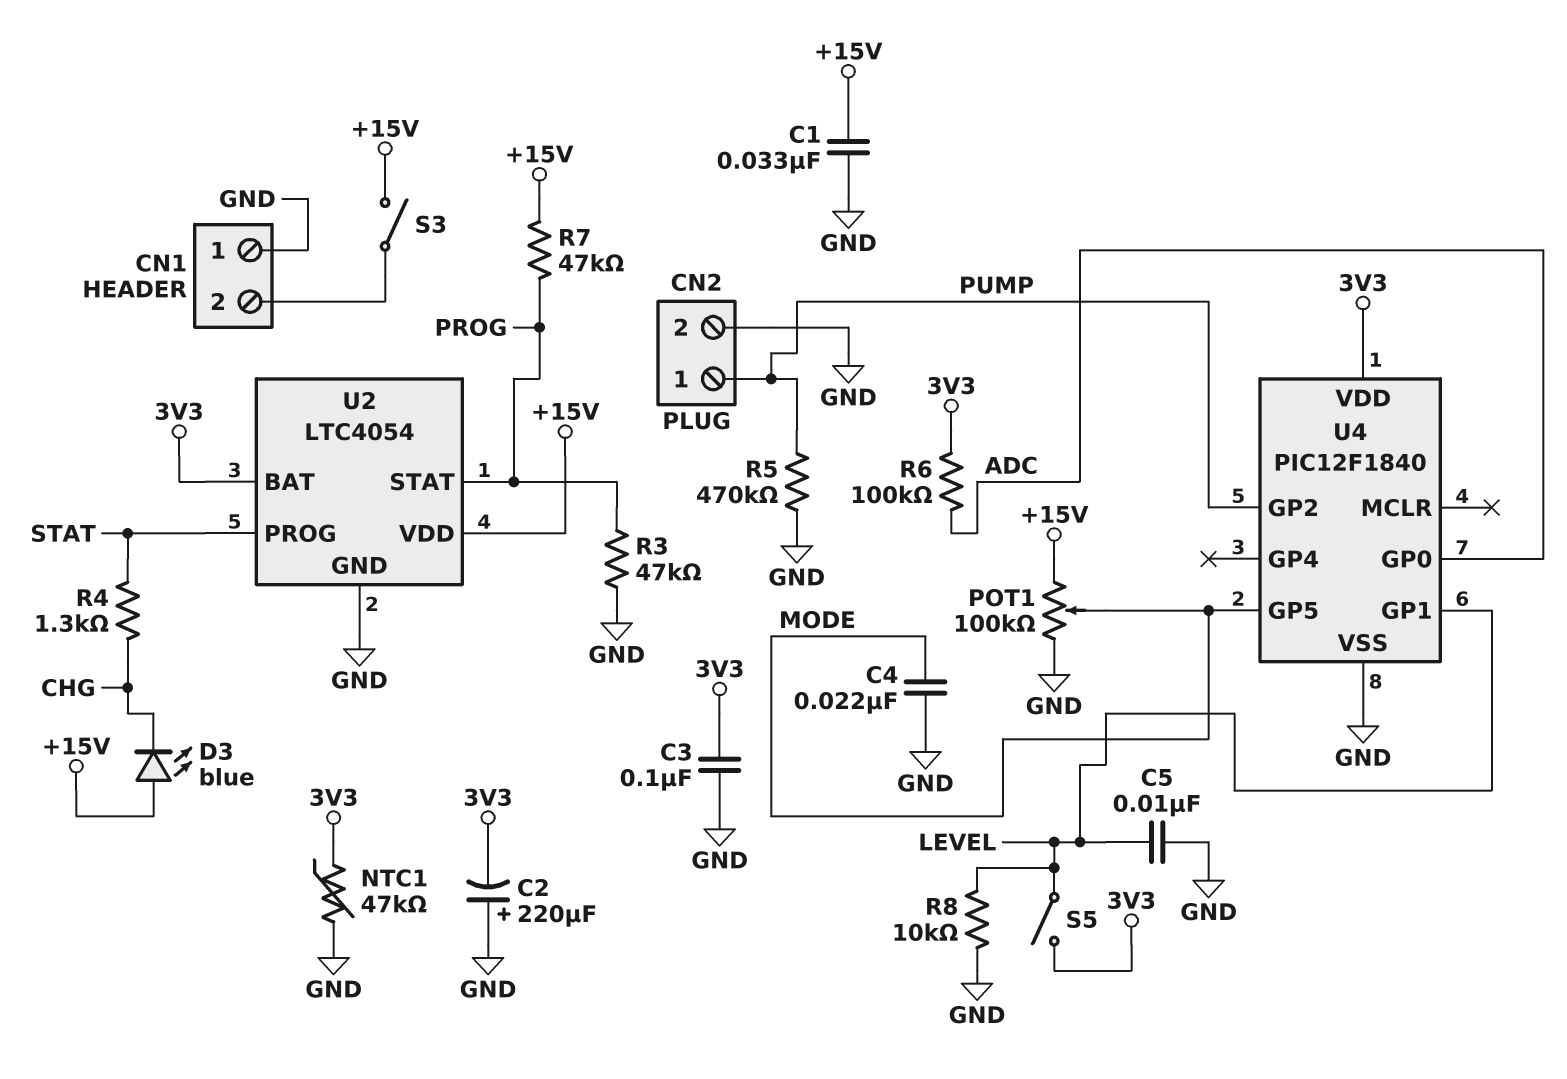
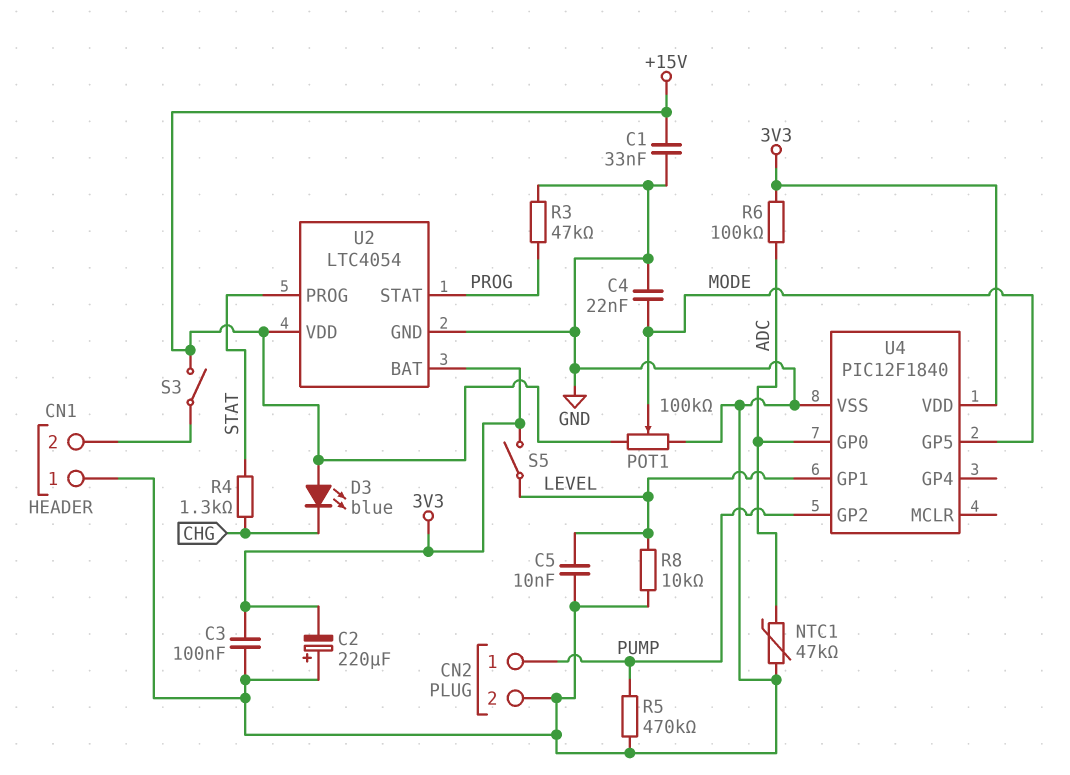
NTC1: 47k (3V3, GND) -> 47k (ADC, GND)
R7: 47k (+15V, PROG) -> none

